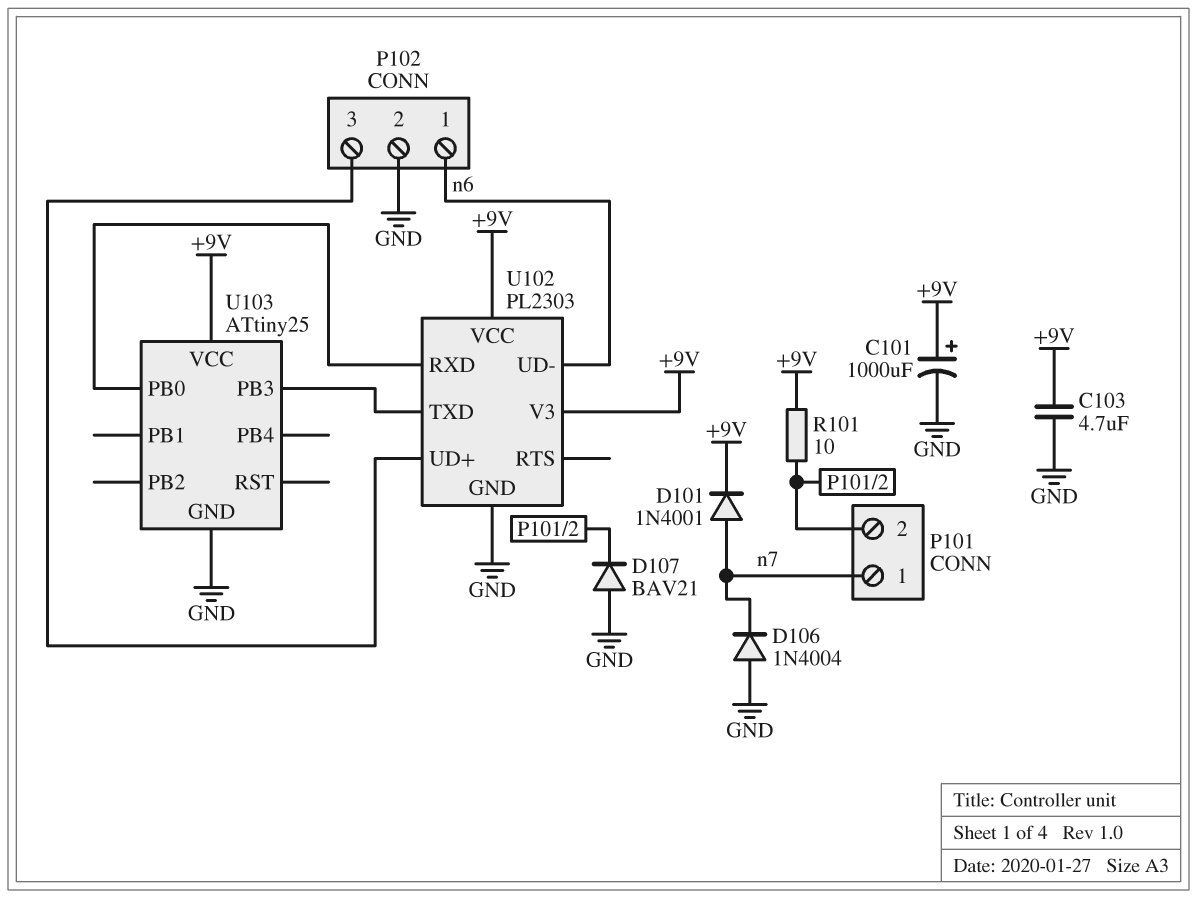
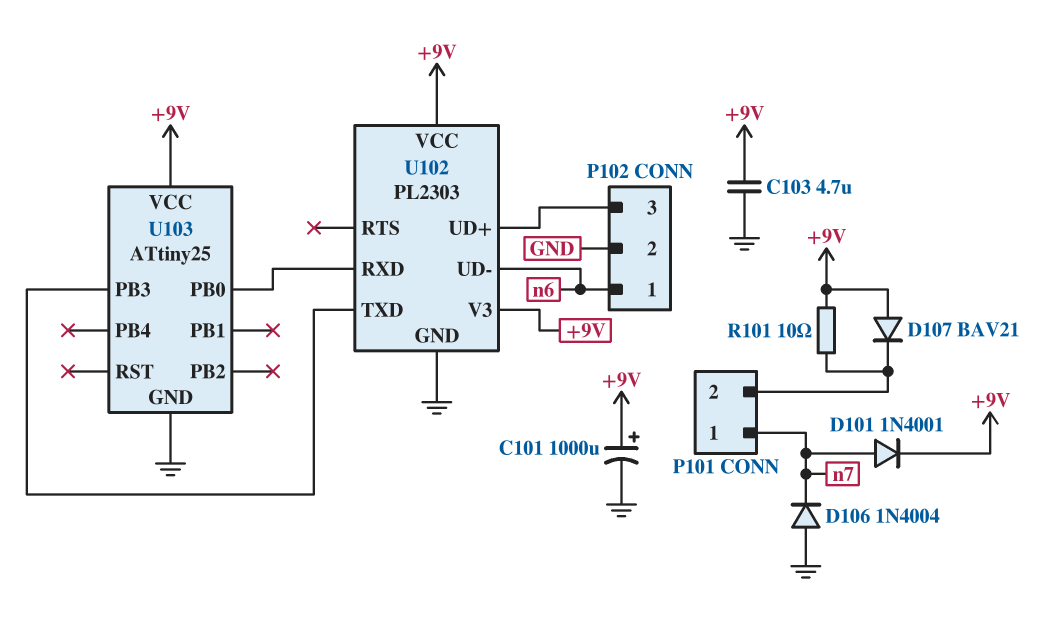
D107: diode BAV21 (A GND, K P101/2) -> diode BAV21 (A +9V, K P101/2)

